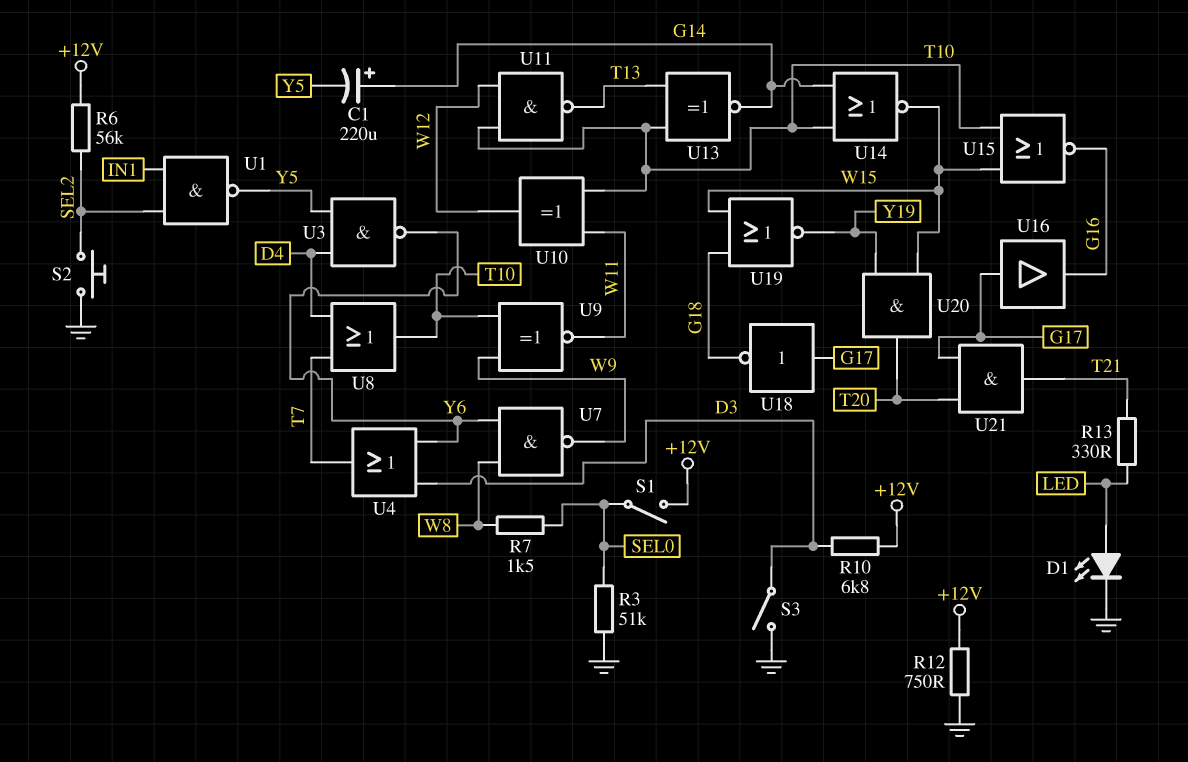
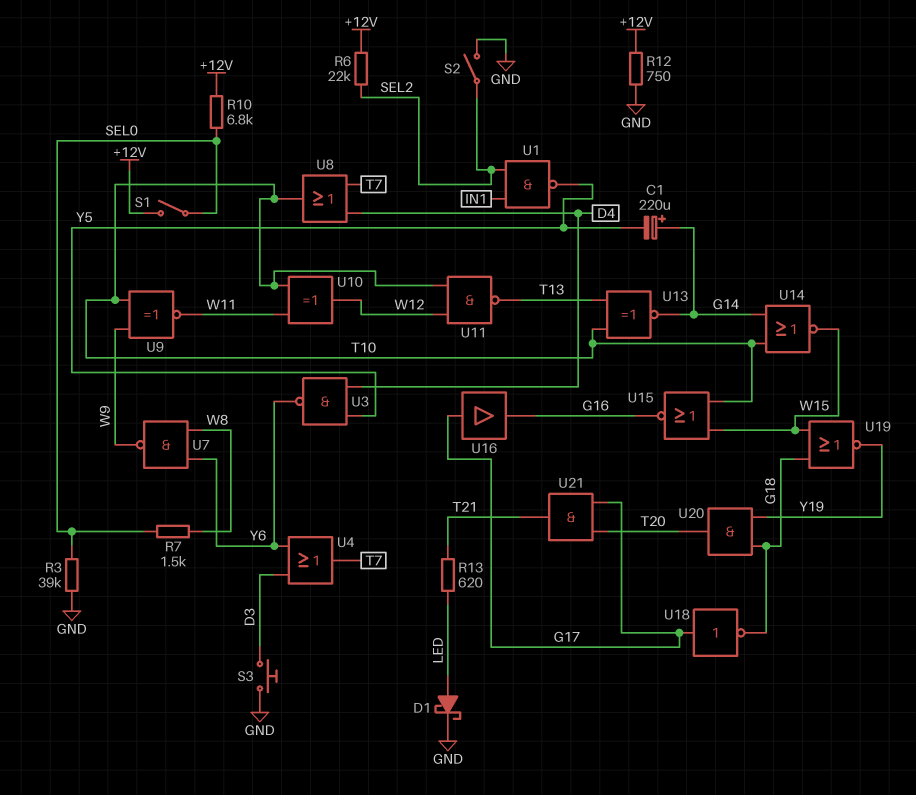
D1: LED (A LED, K GND) -> schottky (A LED, K GND)
R3: 51k (GND, SEL0) -> 39k (GND, SEL0)
R6: 56k (+12V, SEL2) -> 22k (+12V, SEL2)
R10: 6.8k (+12V, D3) -> 6.8k (+12V, SEL0)
R13: 330 (LED, T21) -> 620 (LED, T21)
S2: button (GND, SEL2) -> switch (GND, SEL2)
S3: switch (D3, GND) -> button (D3, GND)
U20: AND (in W15, in Y19, out T20) -> AND (in G18, in Y19, out T20)

